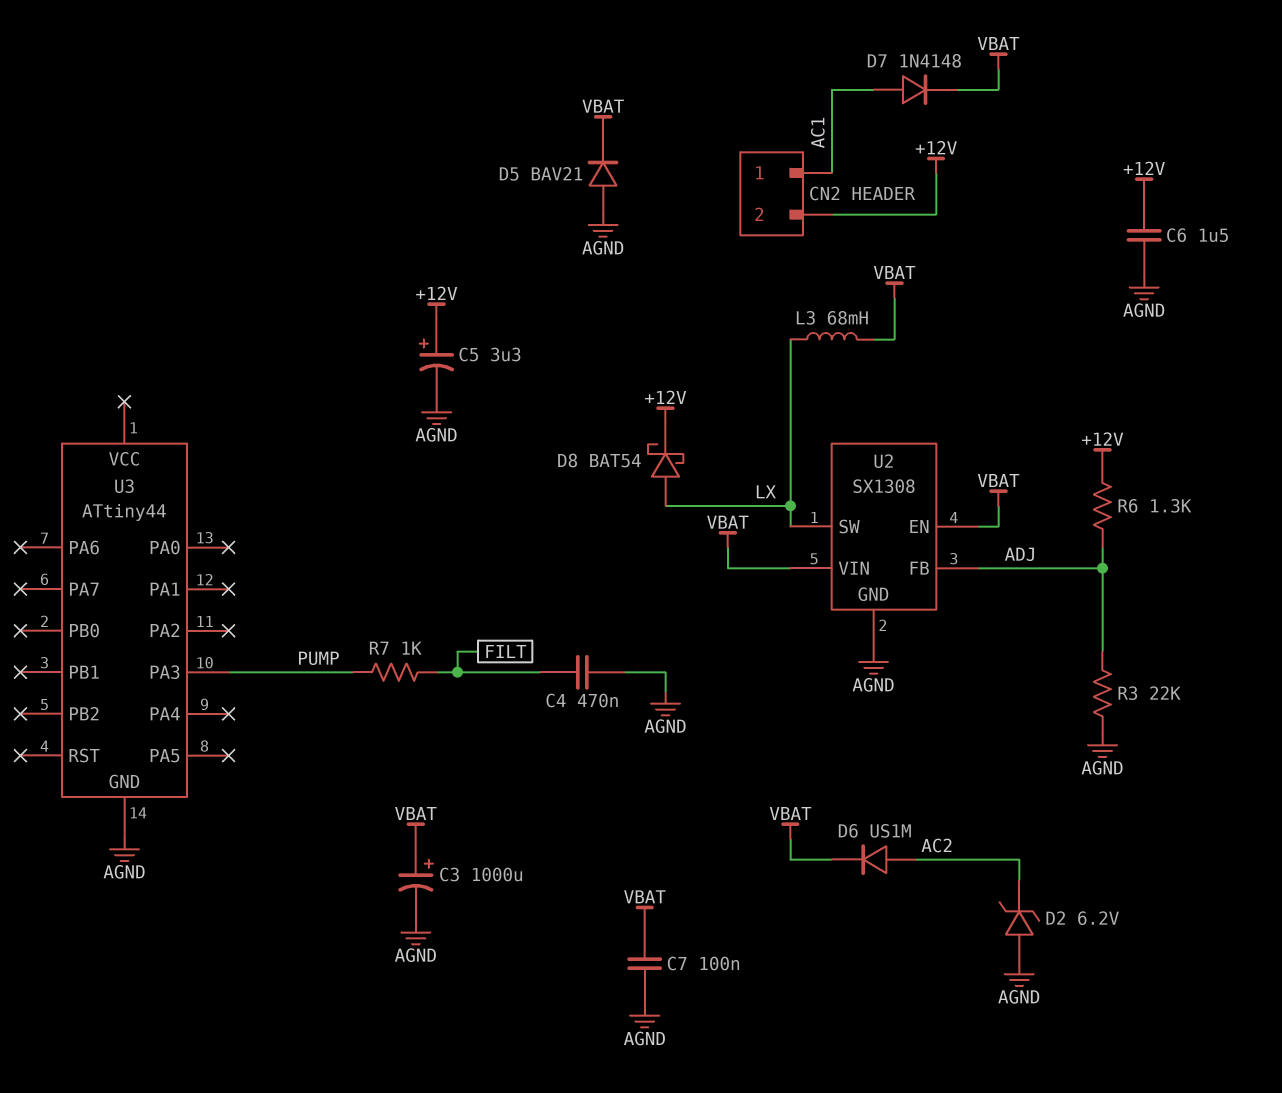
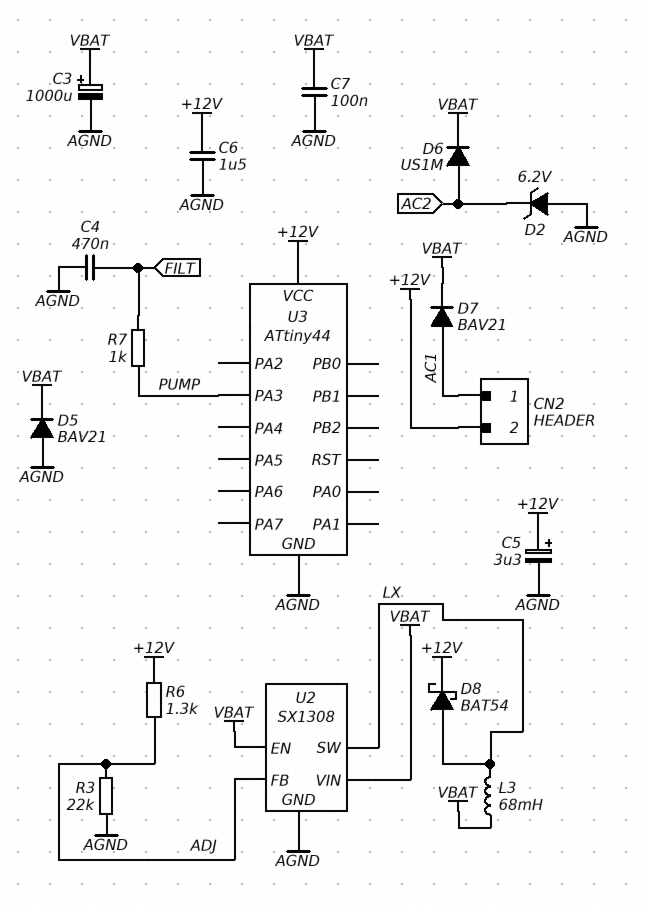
D7: diode 1N4148 (A AC1, K VBAT) -> diode BAV21 (A AC1, K VBAT)
U3 pin VCC: none -> +12V

